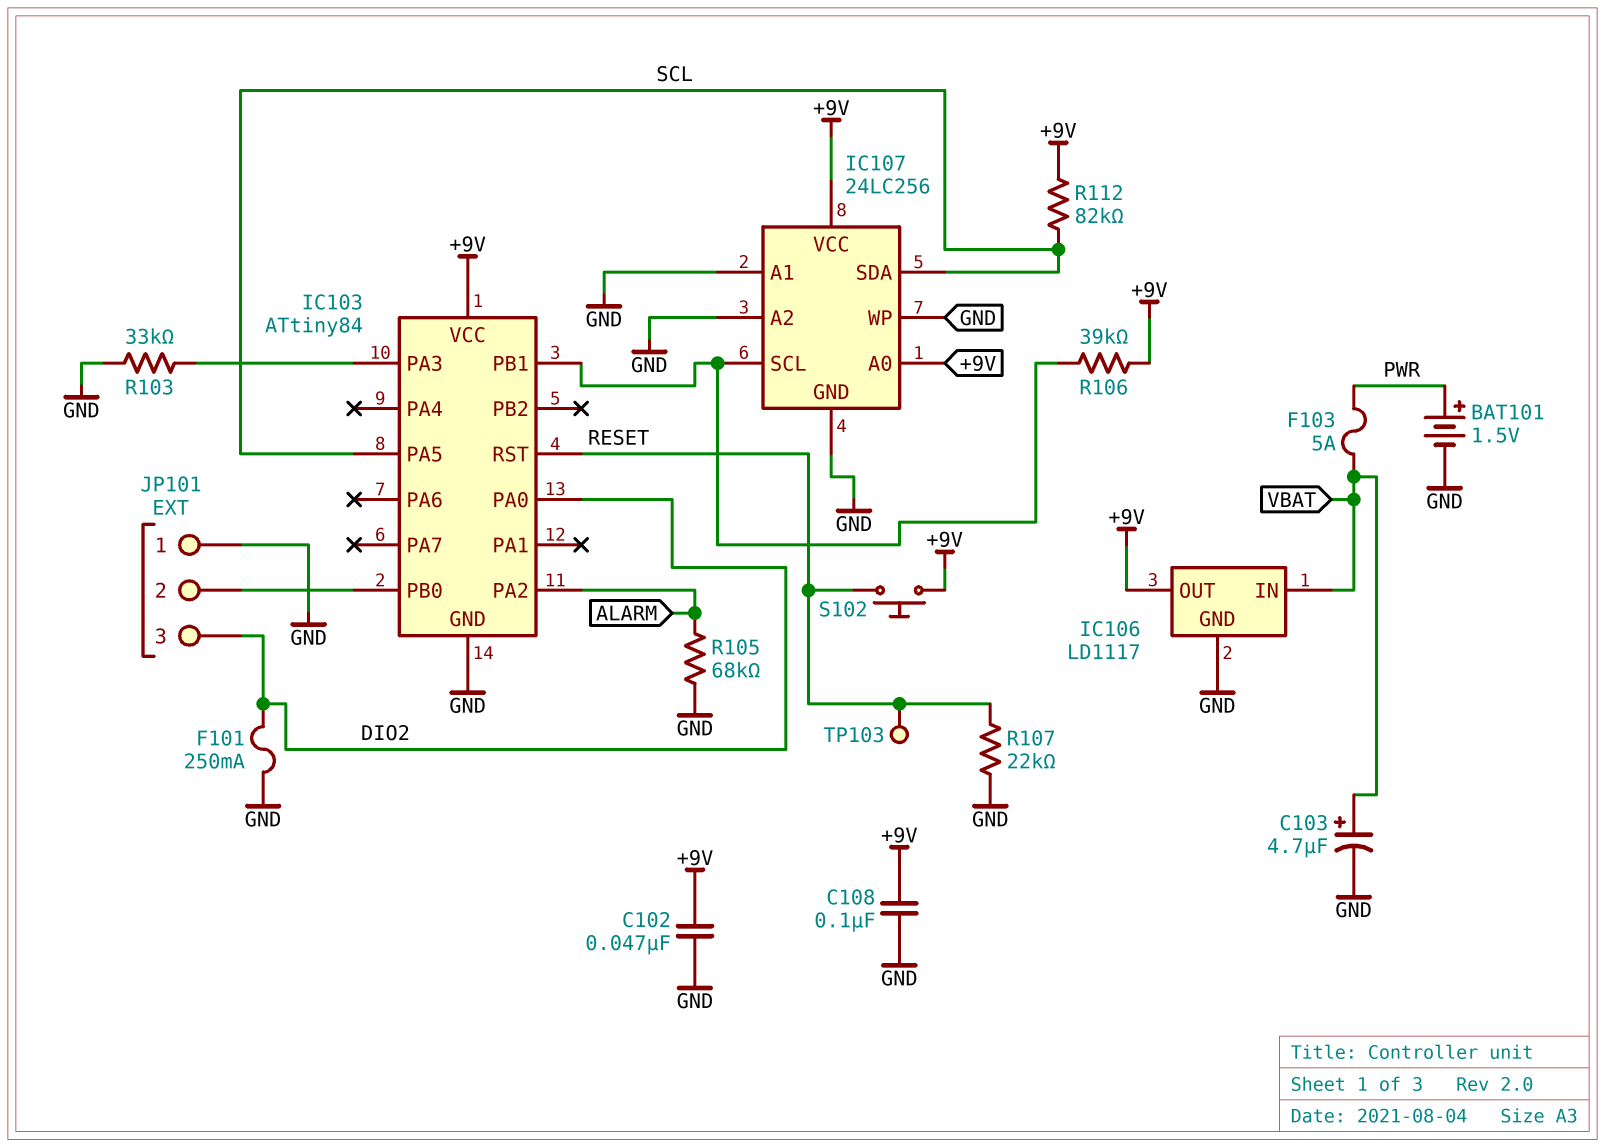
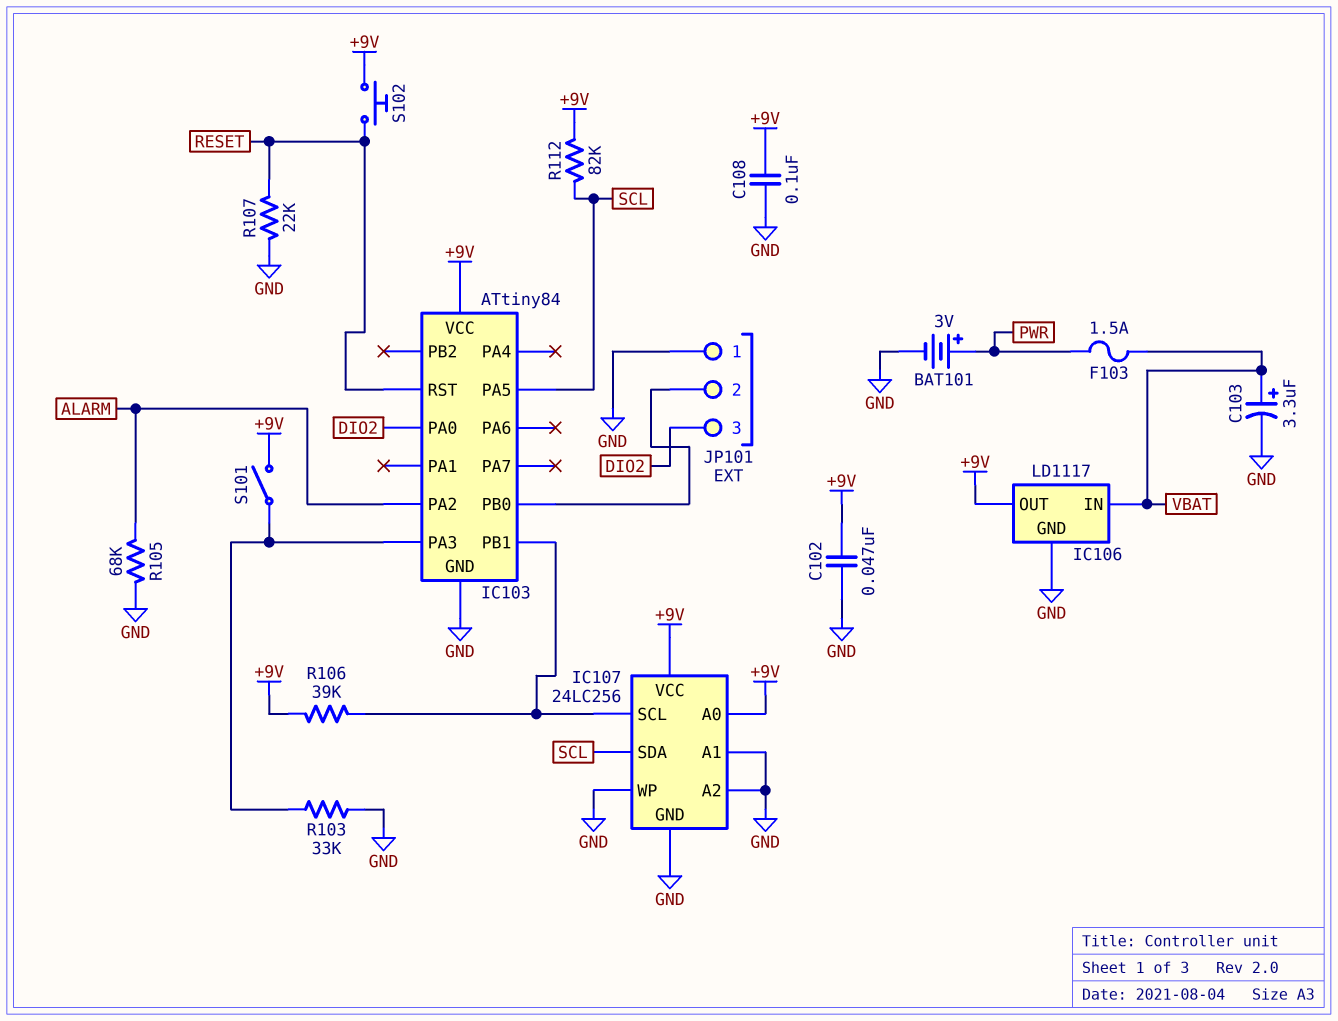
BAT101: 1.5V (plus PWR, minus GND) -> 3V (plus PWR, minus GND)
C103: 4.7uF (plus VBAT, minus GND) -> 3.3uF (plus VBAT, minus GND)
F101: 250mA (DIO2, GND) -> none
F103: 5A (PWR, VBAT) -> 1.5A (PWR, VBAT)
S101: none -> switch (+9V, IC103/PA3)
TP103: test point (RESET) -> none

